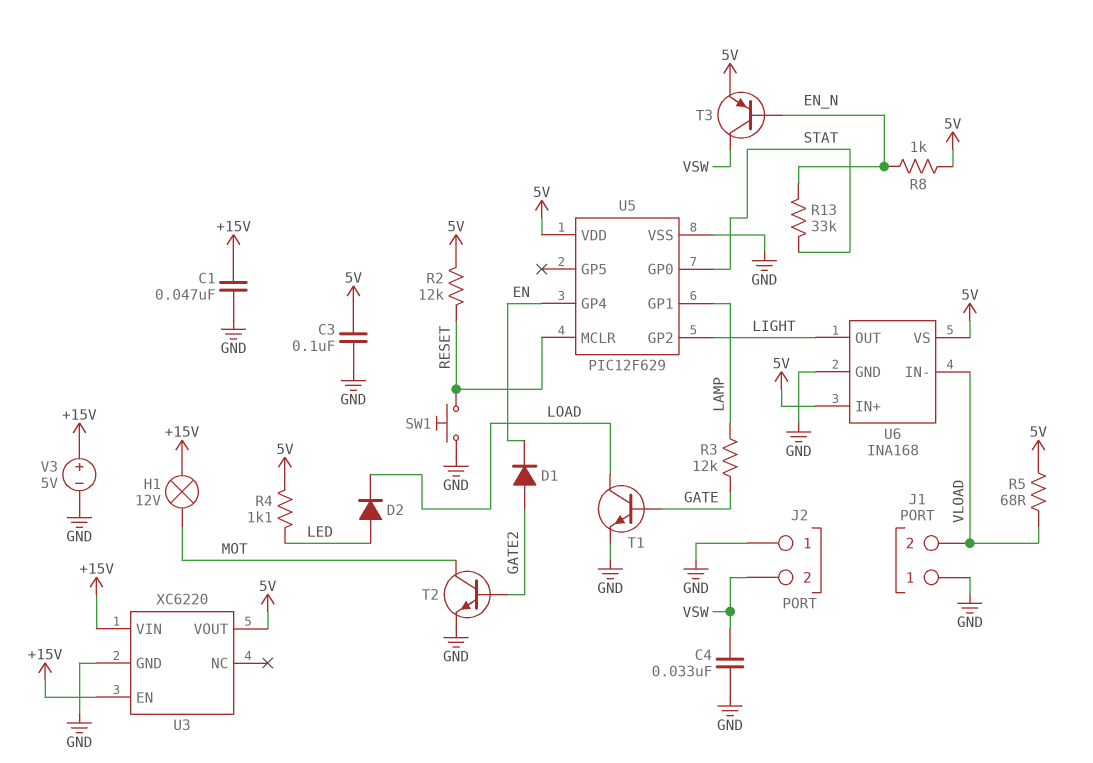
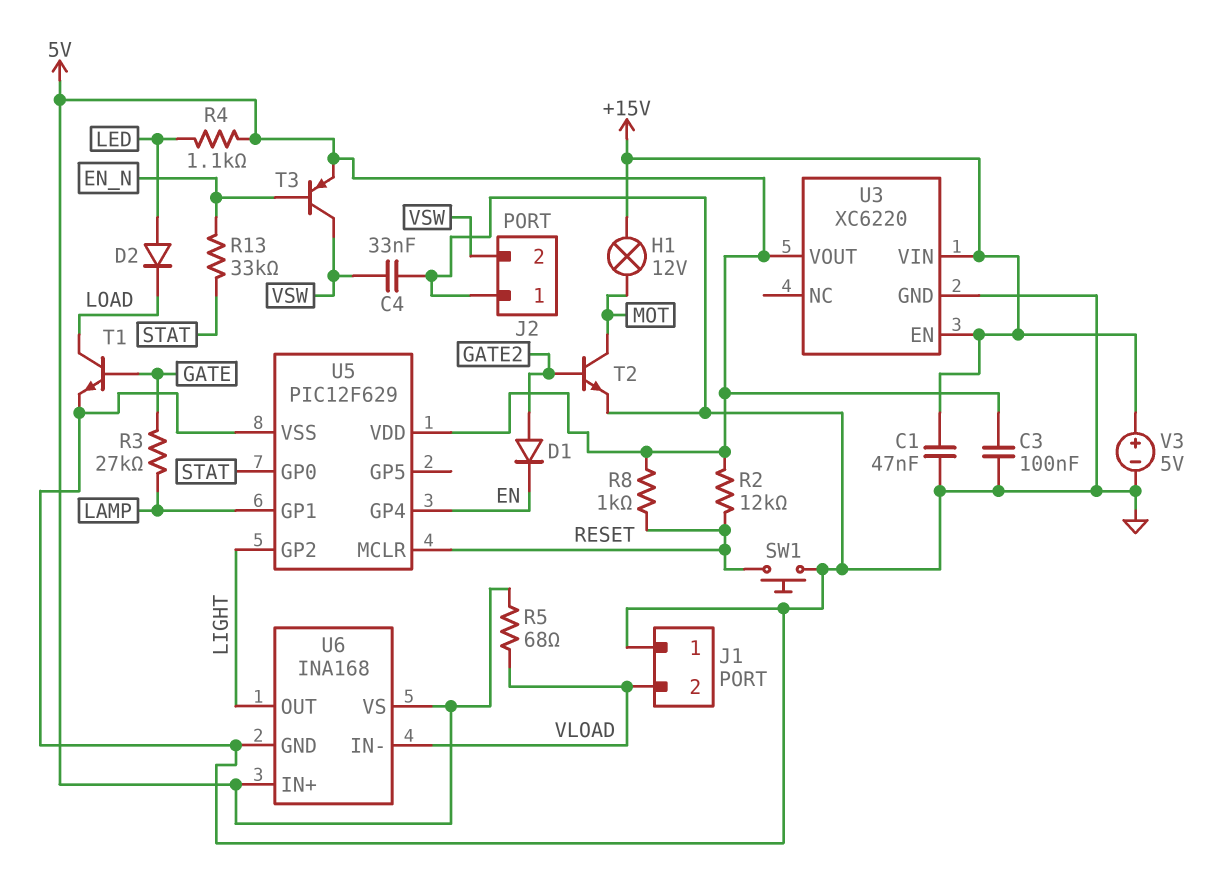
R3: 12k (GATE, LAMP) -> 27k (GATE, LAMP)
R8: 1k (5V, EN_N) -> 1k (5V, RESET)

